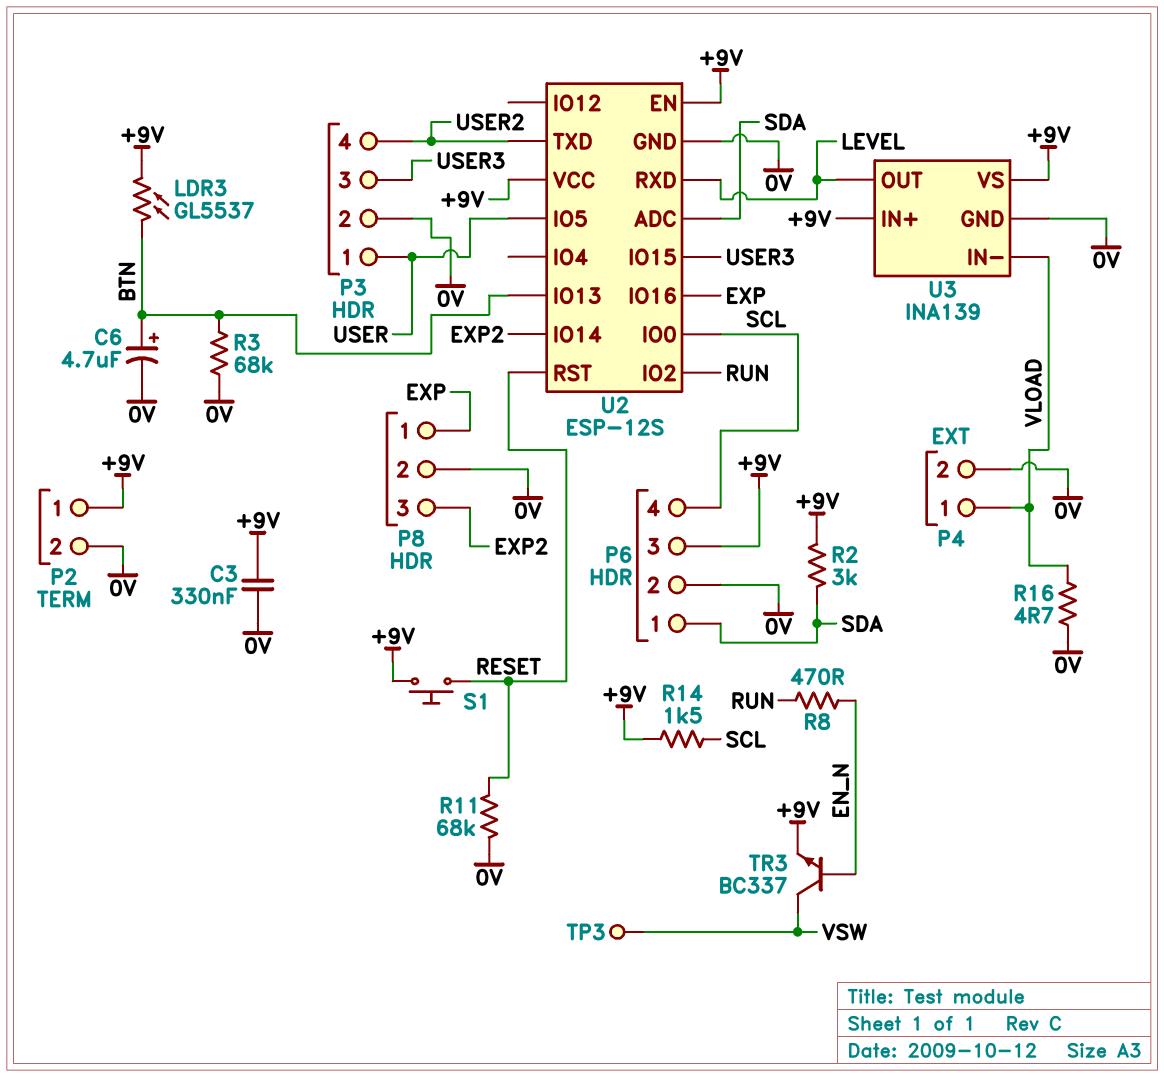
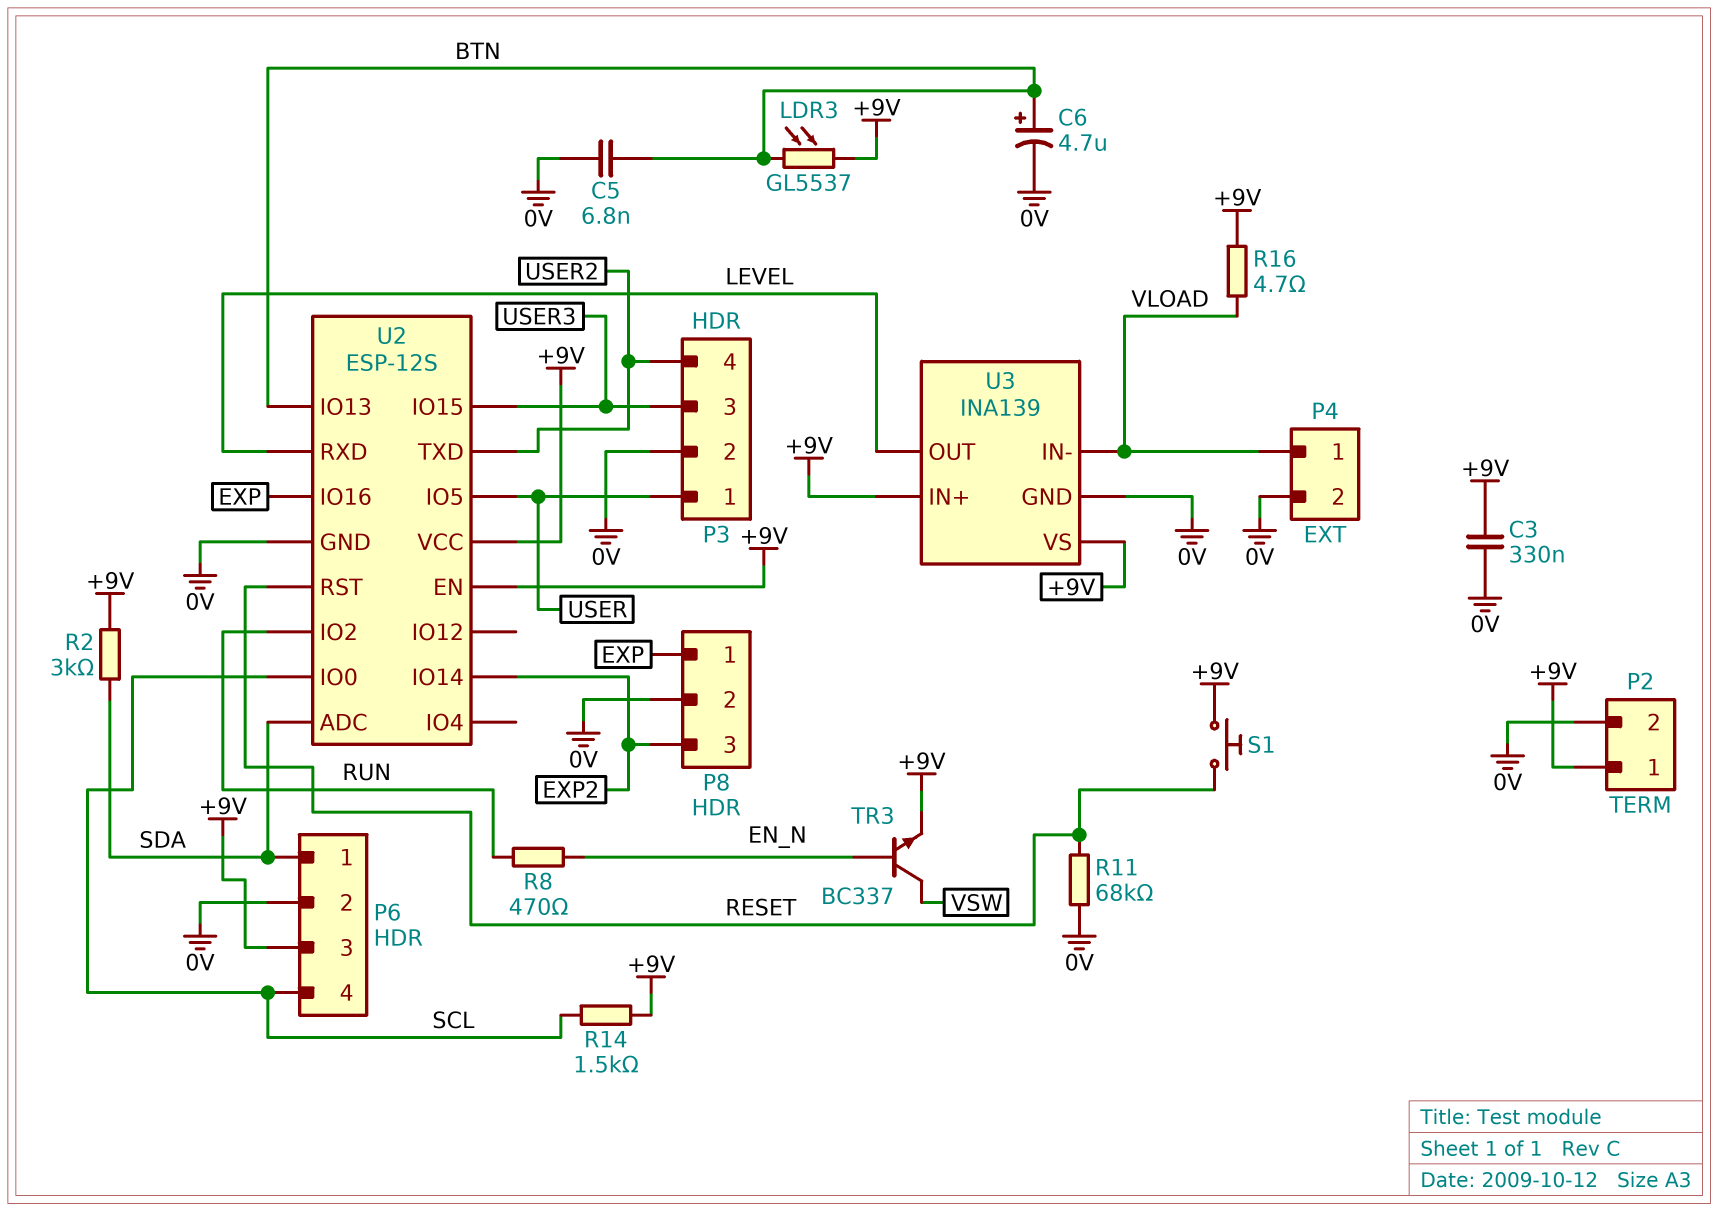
C5: none -> 6.8nF (0V, BTN)
R3: 68k (0V, BTN) -> none
R16: 4.7 (0V, VLOAD) -> 4.7 (+9V, VLOAD)
TP3: test point (VSW) -> none

